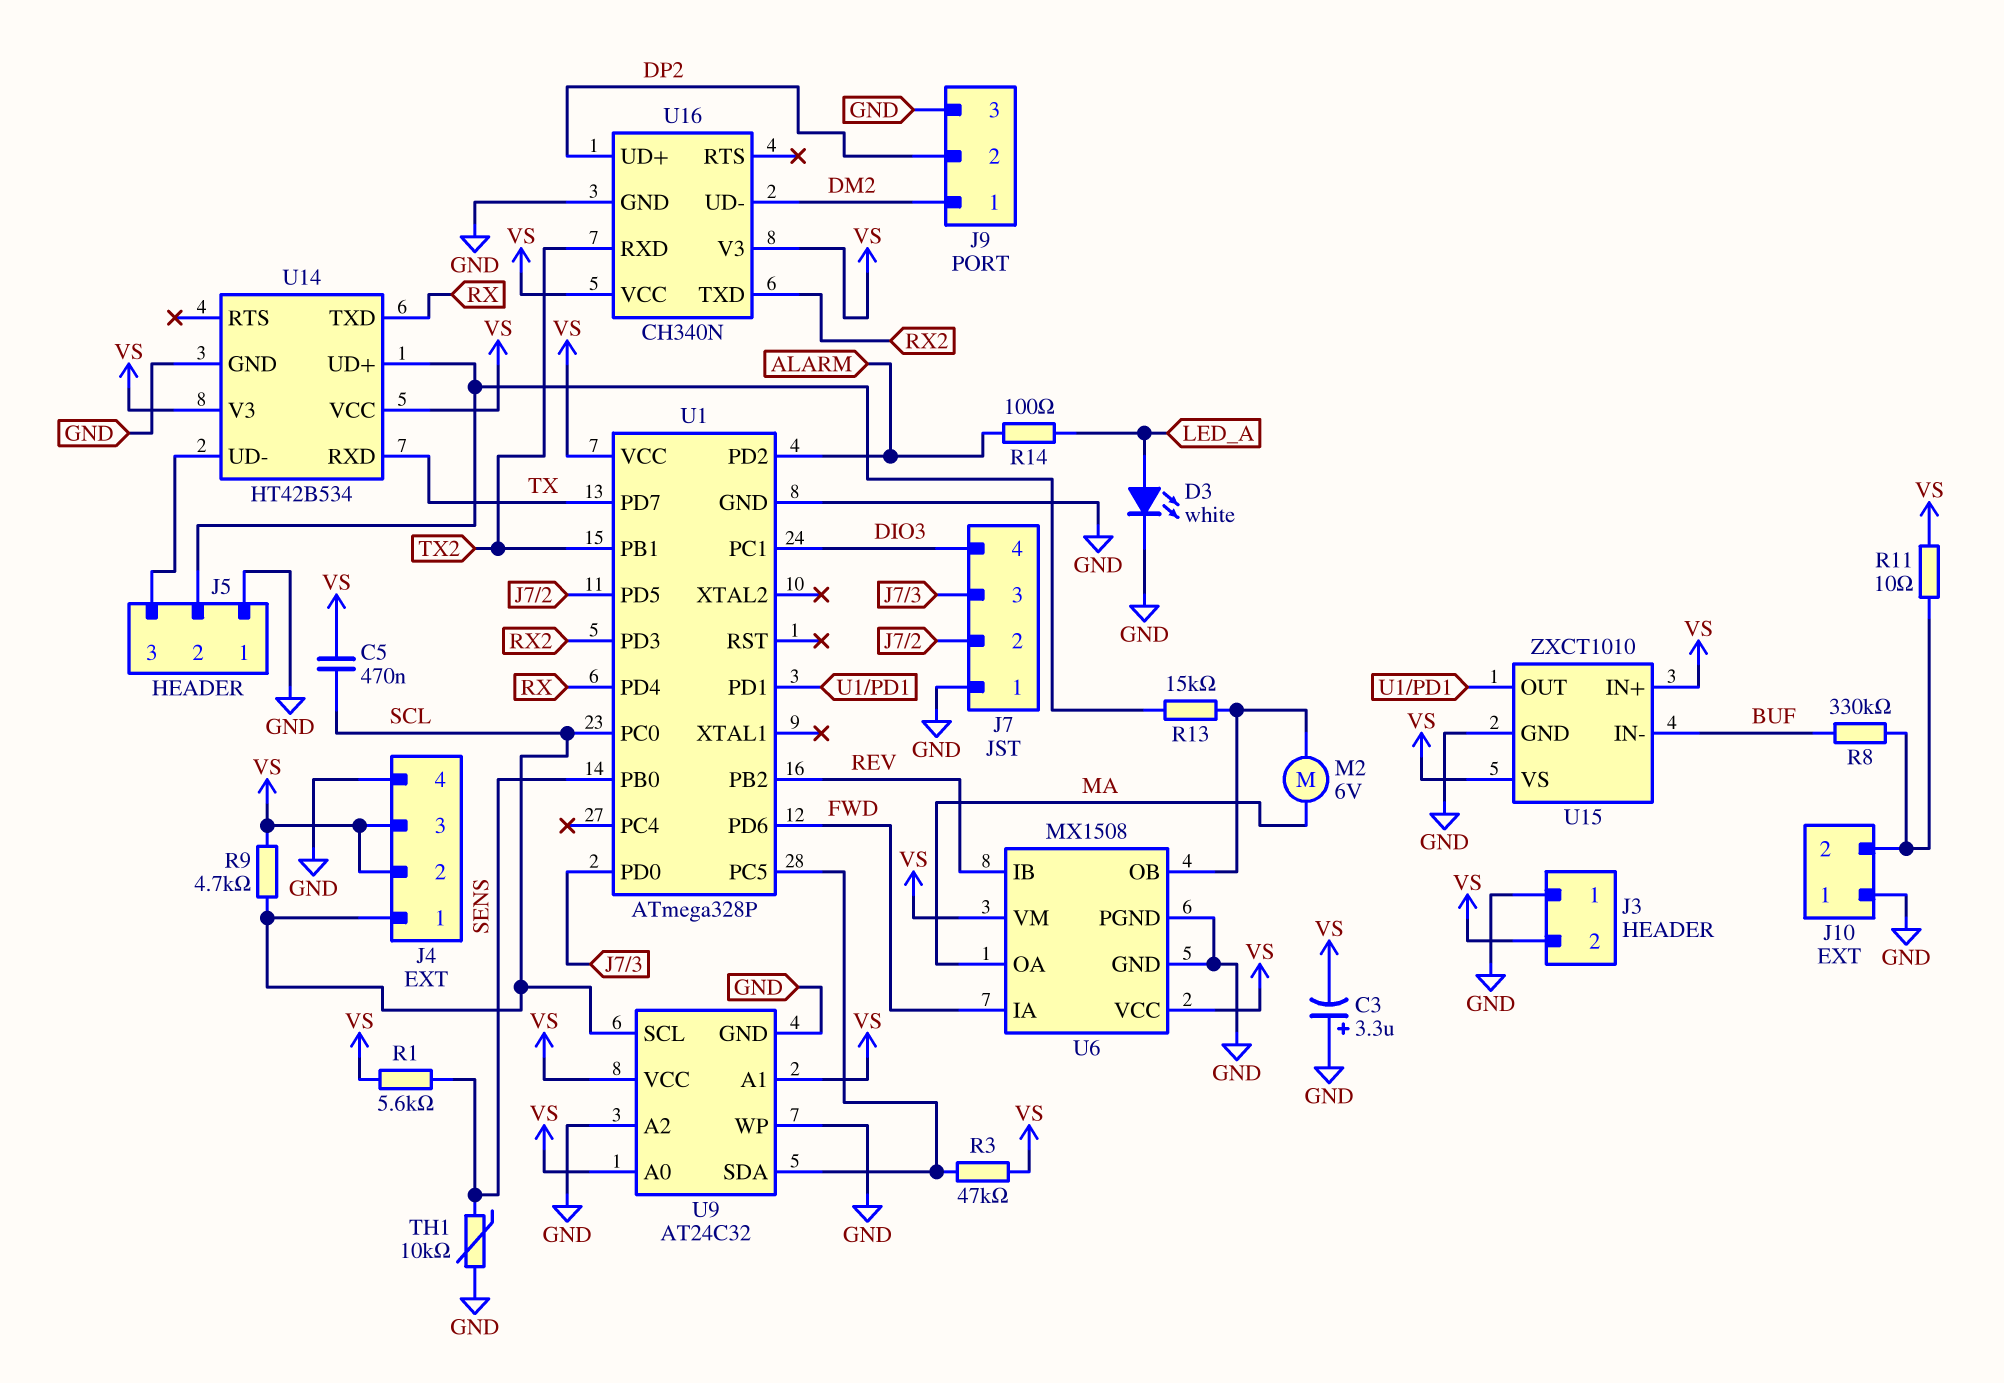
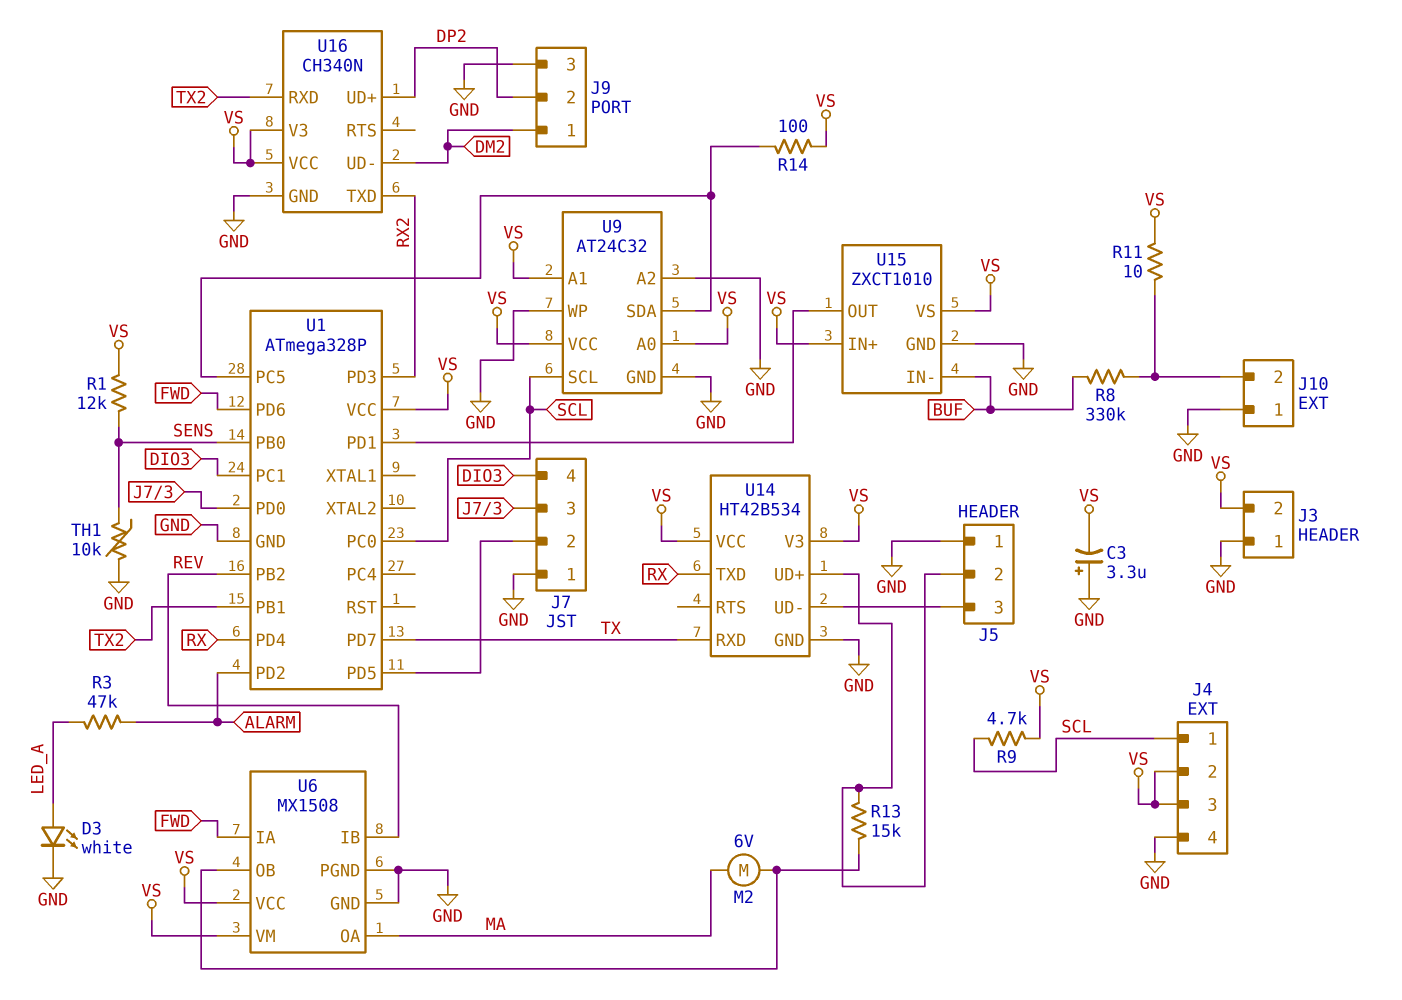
C5: 470nF (SCL, VS) -> none
R1: 5.6k (SENS, VS) -> 12k (SENS, VS)
R3: 47k (U1/PC5, VS) -> 47k (ALARM, LED_A)
R14: 100 (ALARM, LED_A) -> 100 (U1/PC5, VS)

